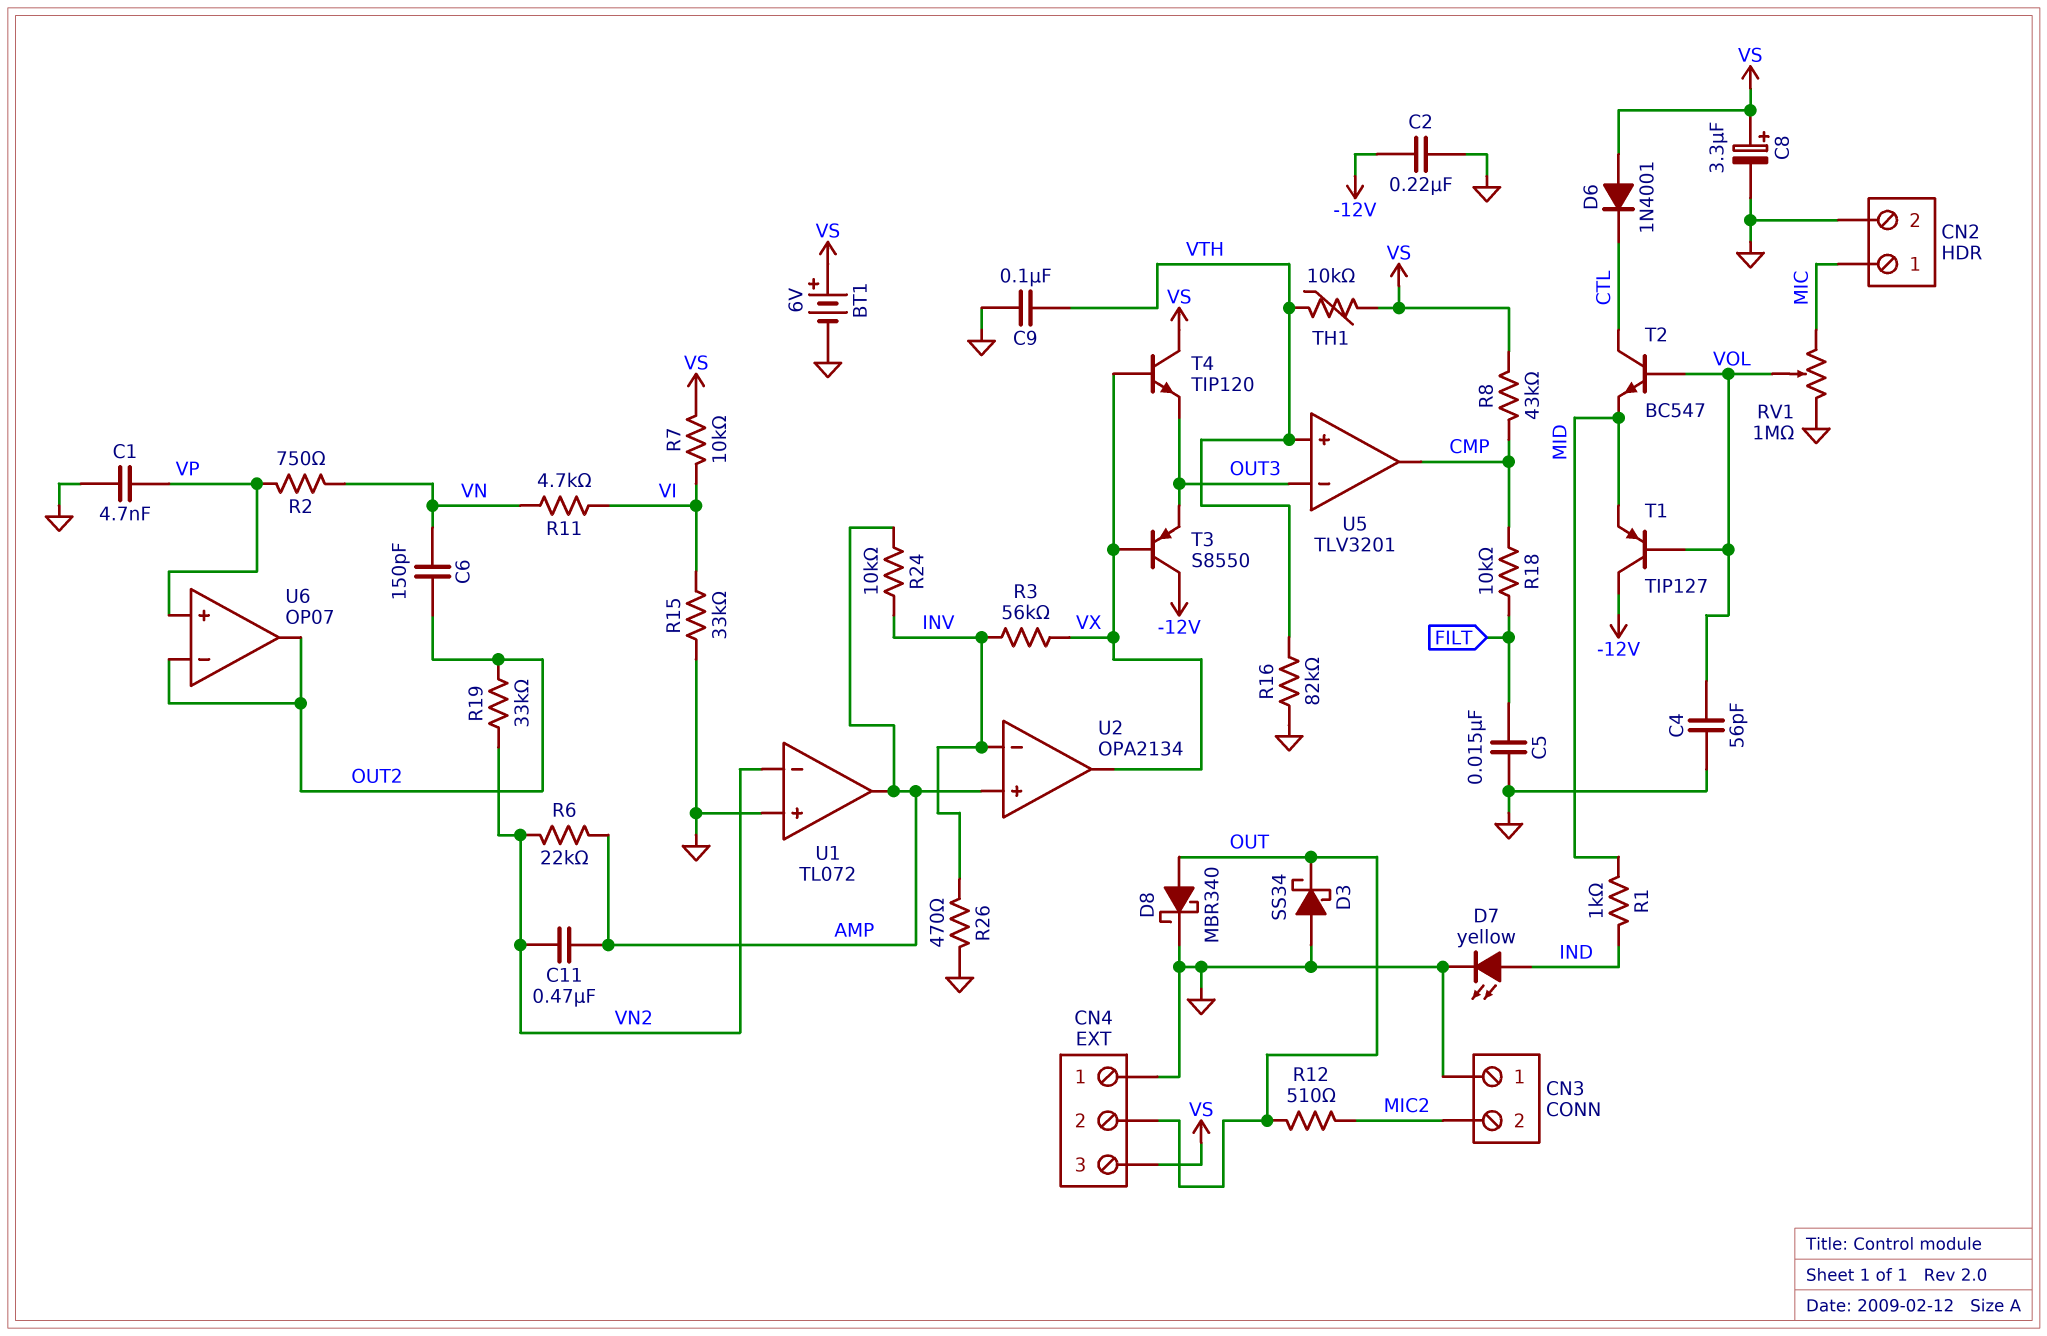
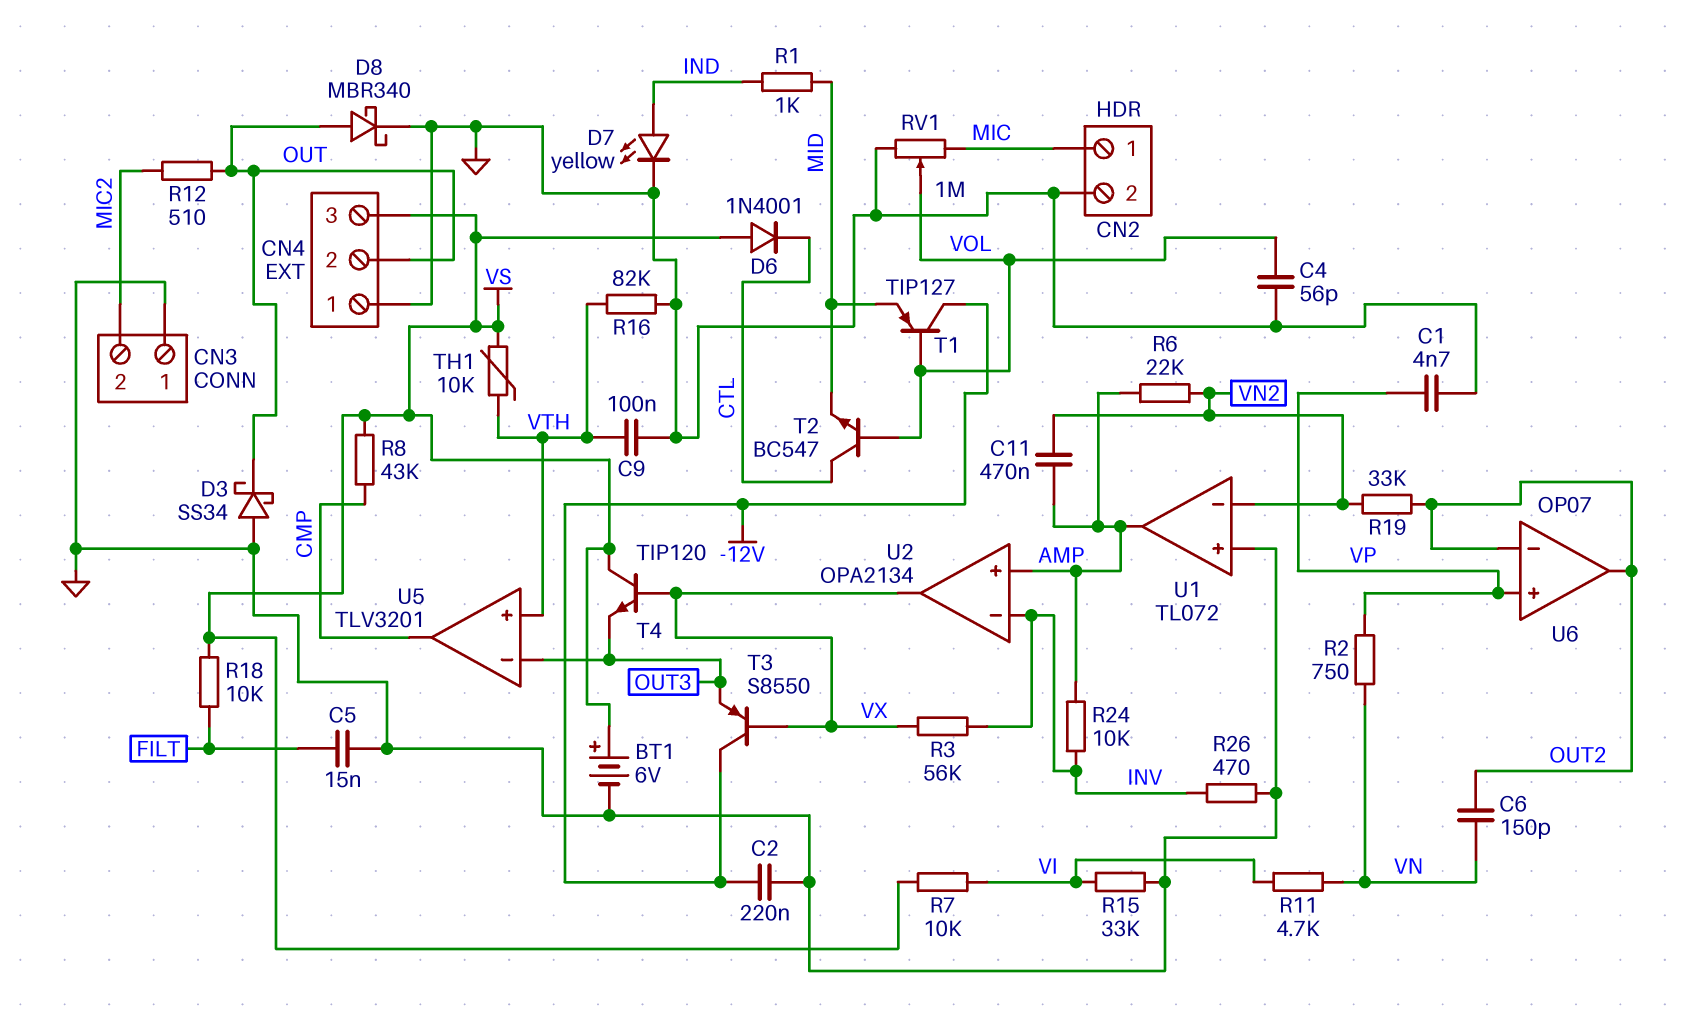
C8: 3.3uF (plus VS, minus GND) -> none
R18: 10k (CMP, FILT) -> 10k (FILT, VS)

